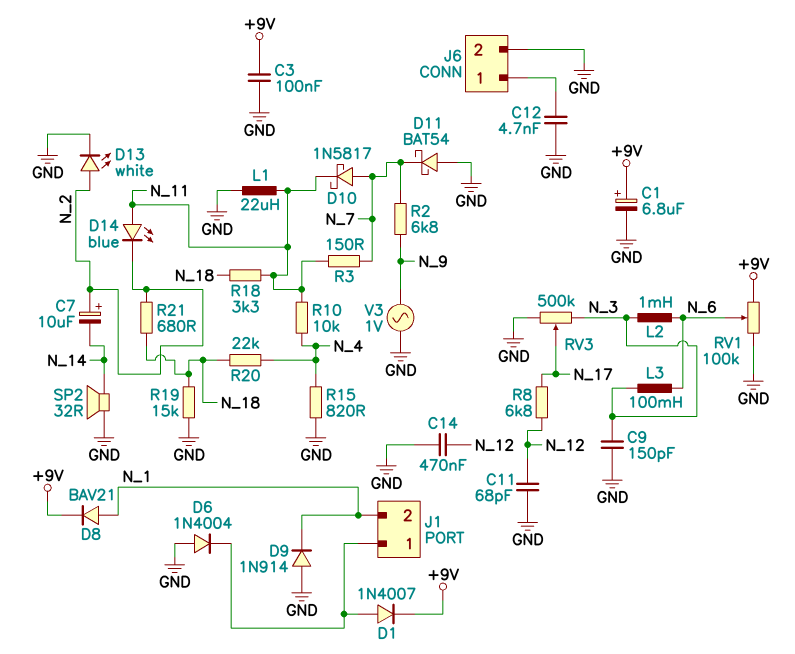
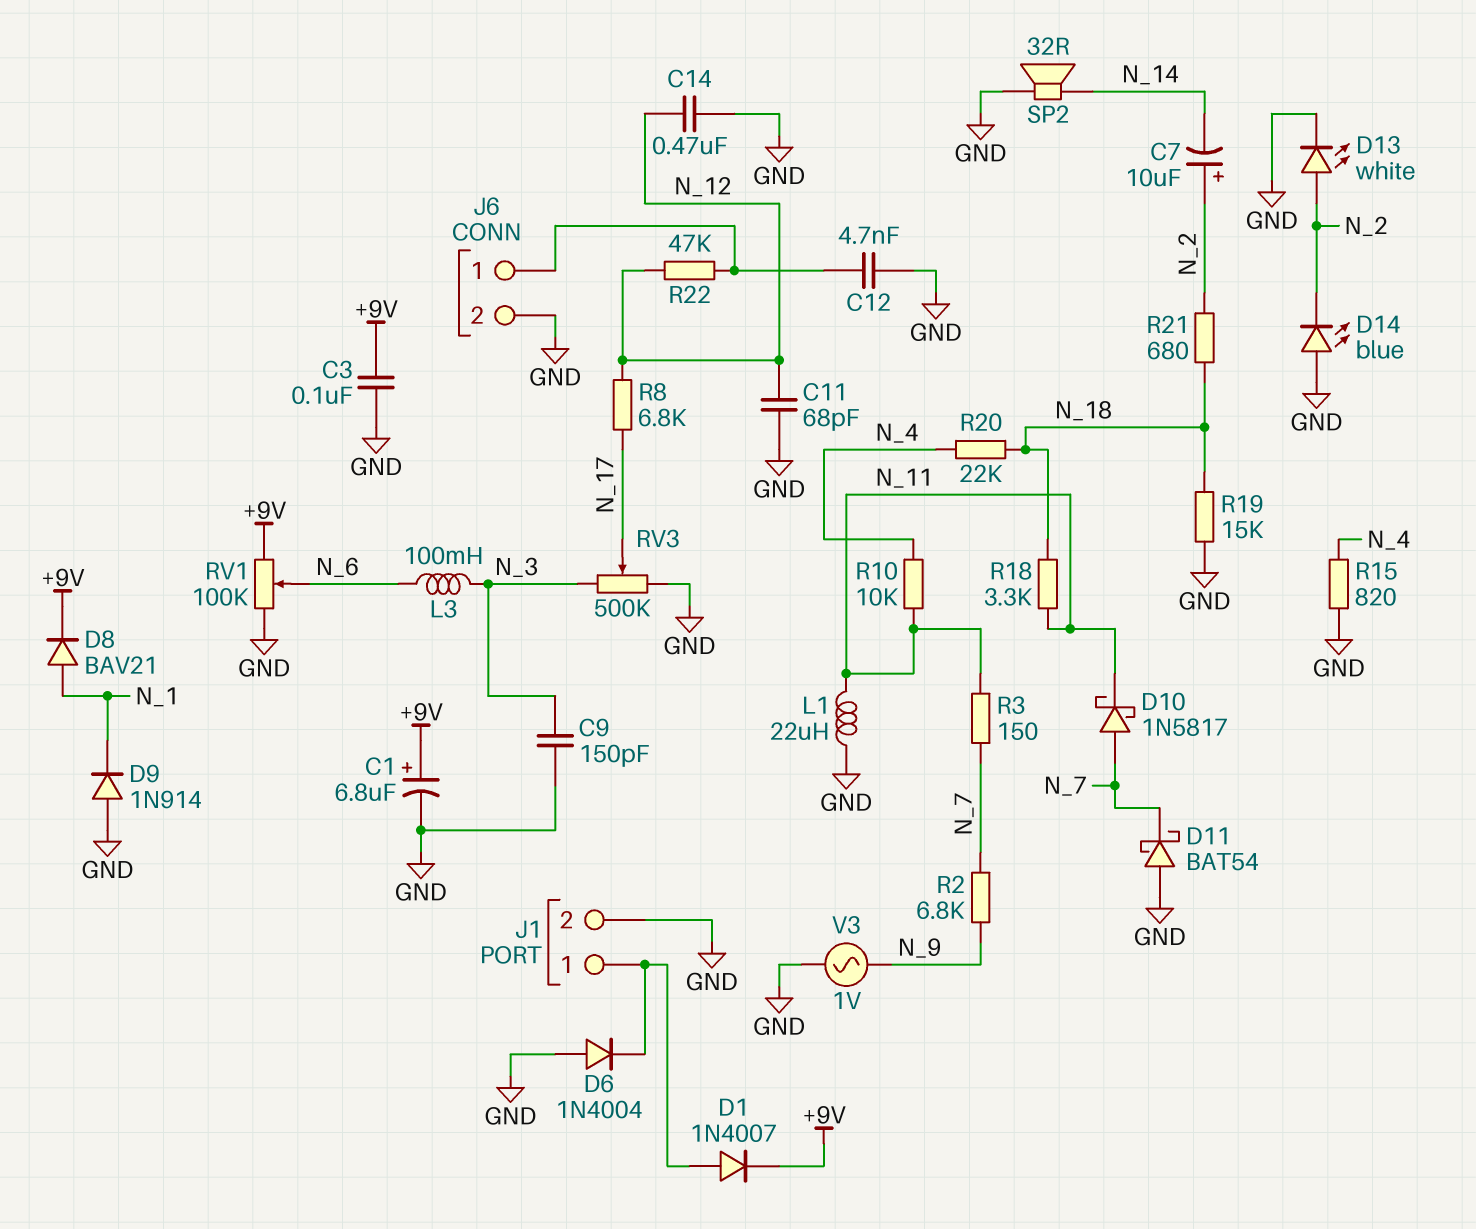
D14: LED blue (A N_11, K N_2) -> LED blue (A GND, K N_2)
J1 pin 2: N_1 -> GND
L2: 1mH (N_3, N_6) -> none
R22: none -> 47k (J6/1, N_12)

